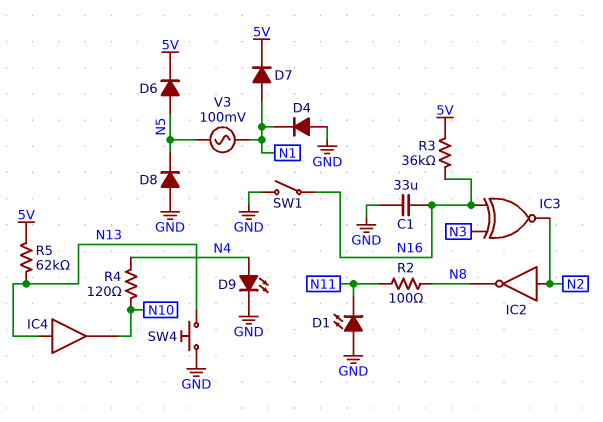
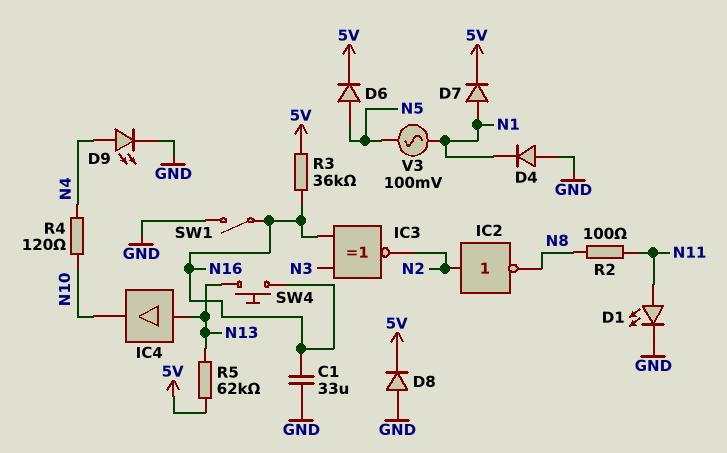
D1: LED (A GND, K N11) -> LED (A N11, K GND)
D8: diode (A GND, K N5) -> diode (A GND, K 5V)
SW4: button (GND, N13) -> button (N13, N16)

